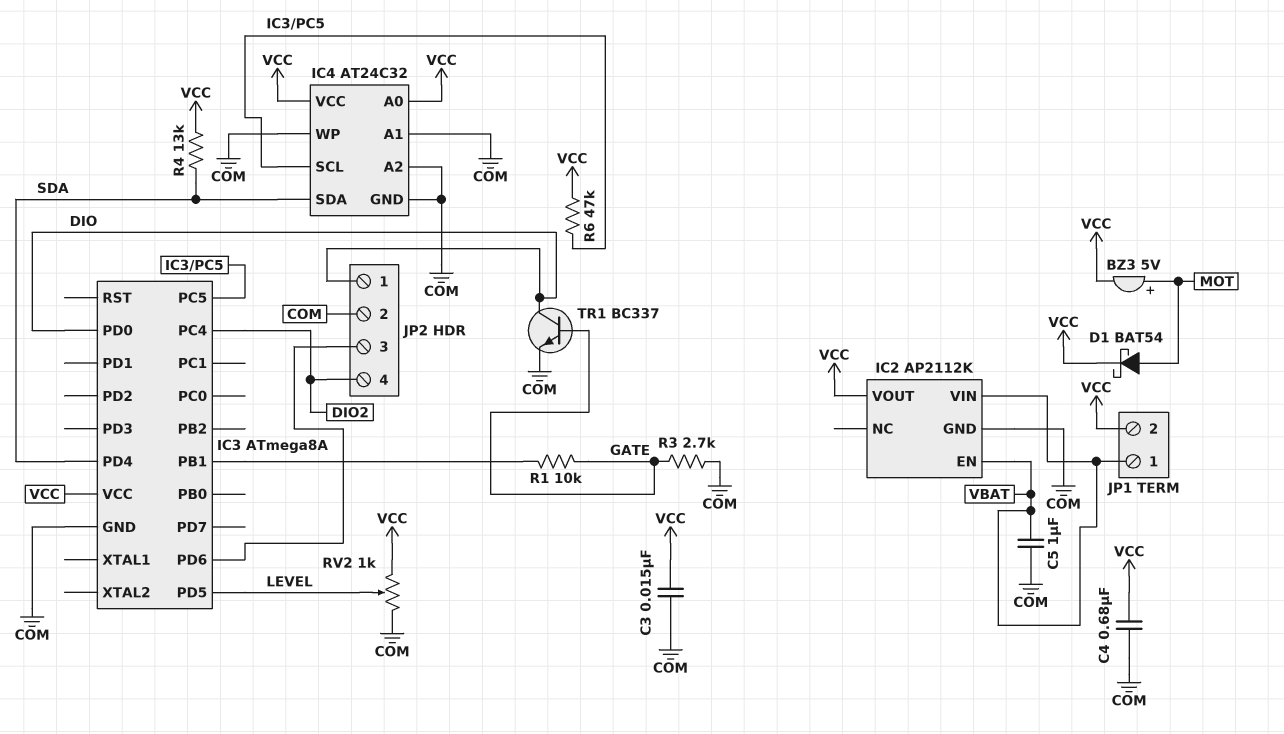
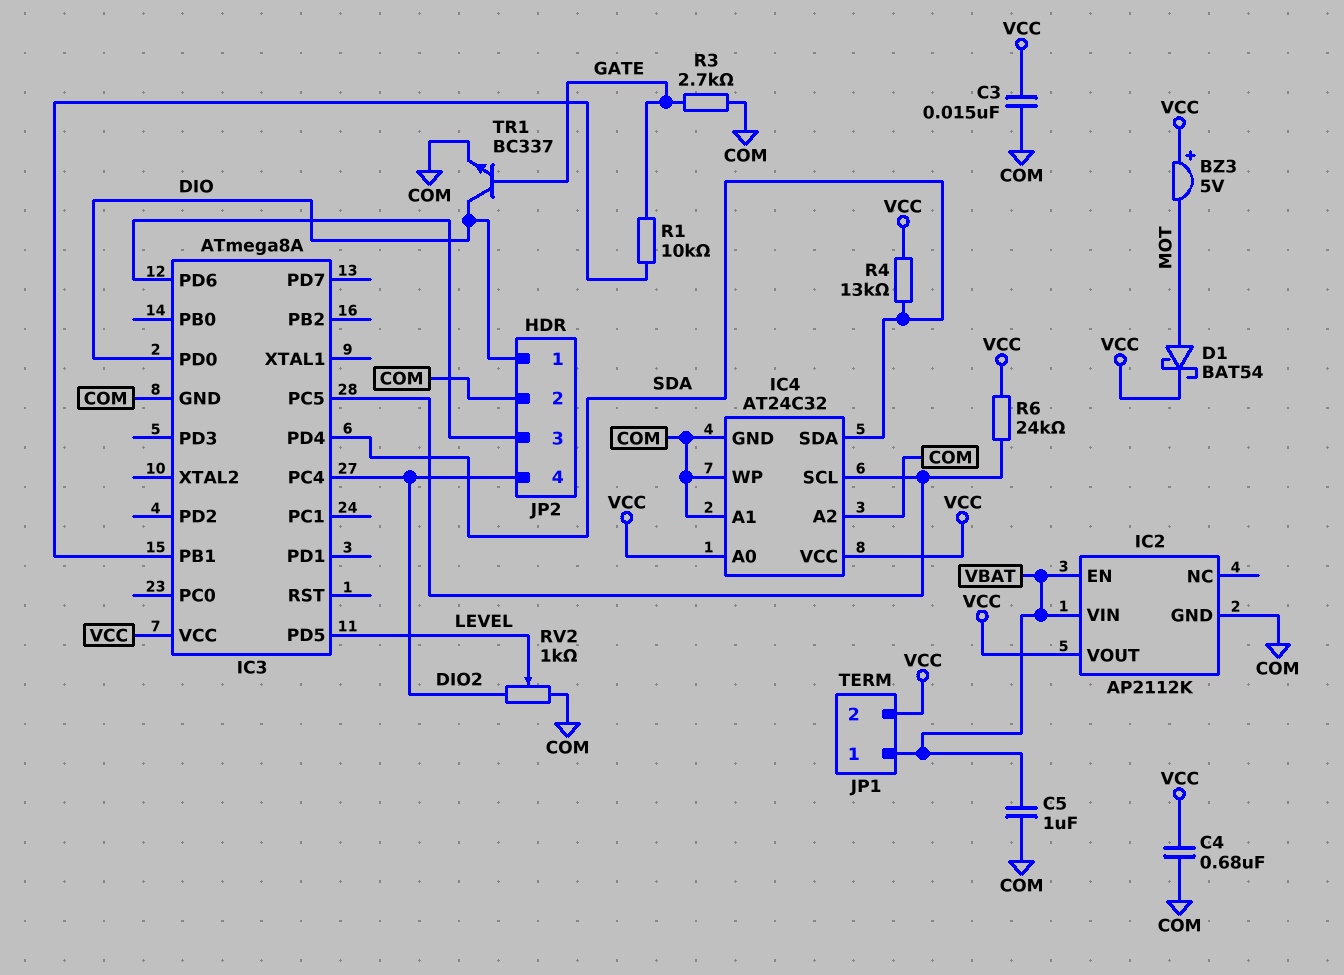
BZ3: buzzer 5V (plus MOT, minus VCC) -> buzzer 5V (plus VCC, minus MOT)
R6: 47k (IC3/PC5, VCC) -> 24k (IC3/PC5, VCC)
RV2: 1k (COM, VCC, wiper LEVEL) -> 1k (COM, DIO2, wiper LEVEL)

